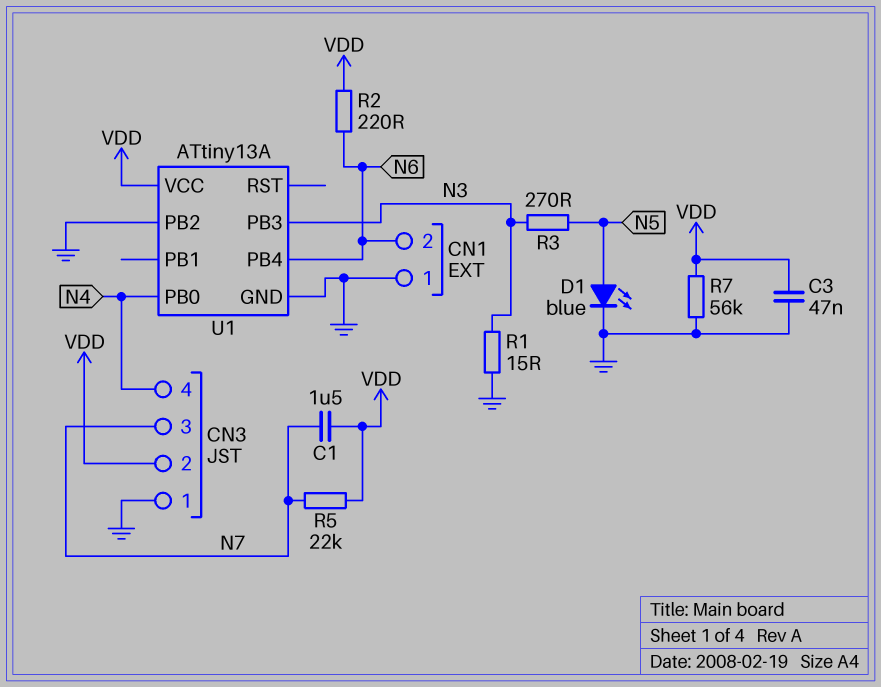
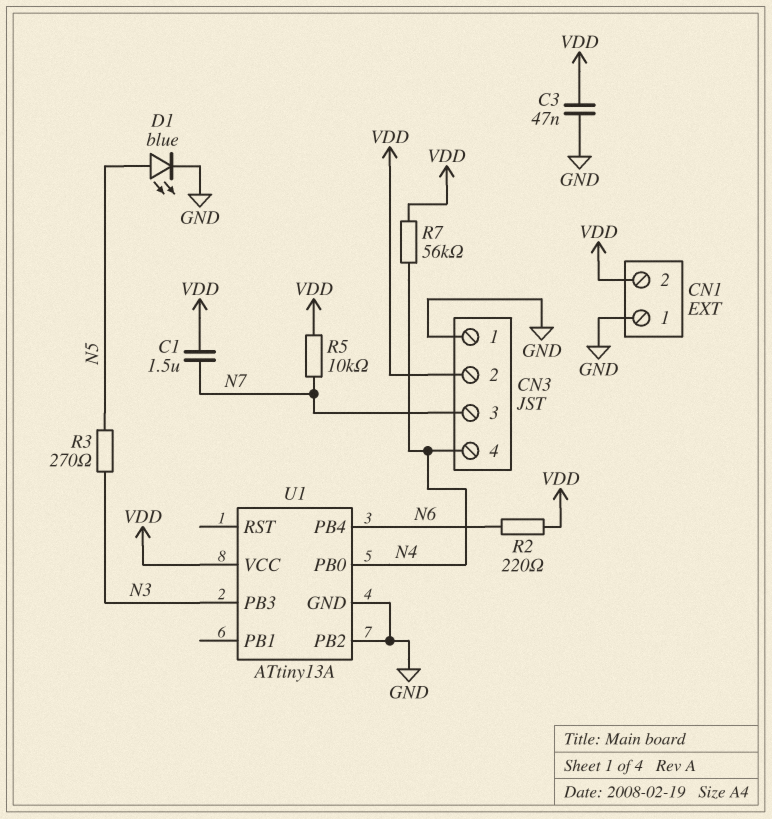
CN1 pin 2: N6 -> VDD
R1: 15 (GND, N3) -> none
R5: 22k (N7, VDD) -> 10k (N7, VDD)
R7: 56k (GND, VDD) -> 56k (N4, VDD)

